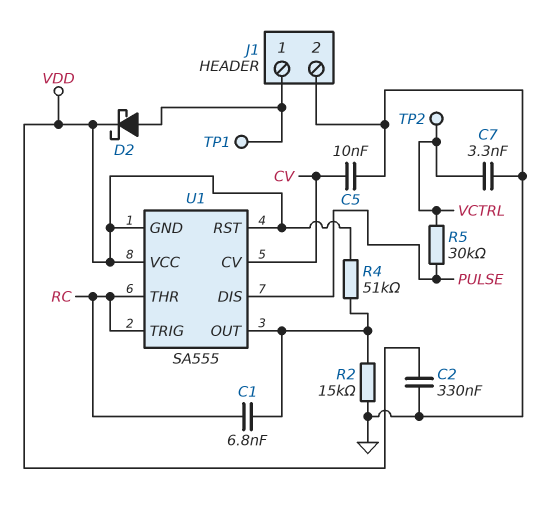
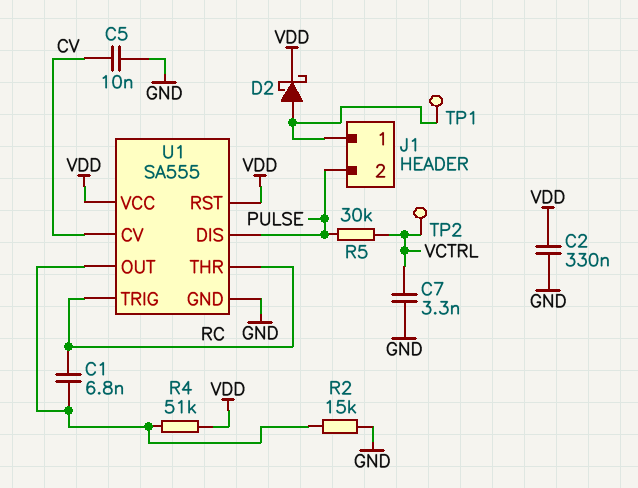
J1 pin 2: GND -> PULSE
U1 pin GND: VDD -> GND

